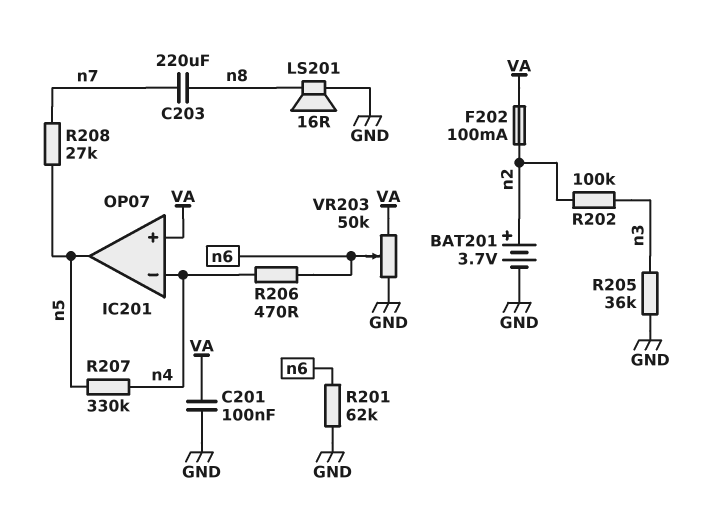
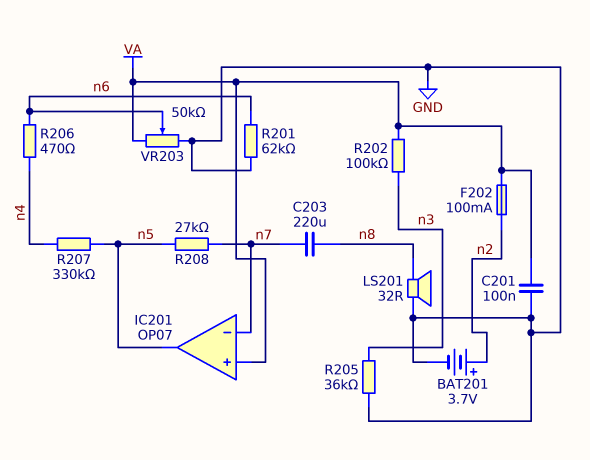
IC201 pin in-: n4 -> n7
LS201: speaker 16R (GND, n8) -> speaker 32R (GND, n8)
R202: 100k (n2, n3) -> 100k (VA, n3)

